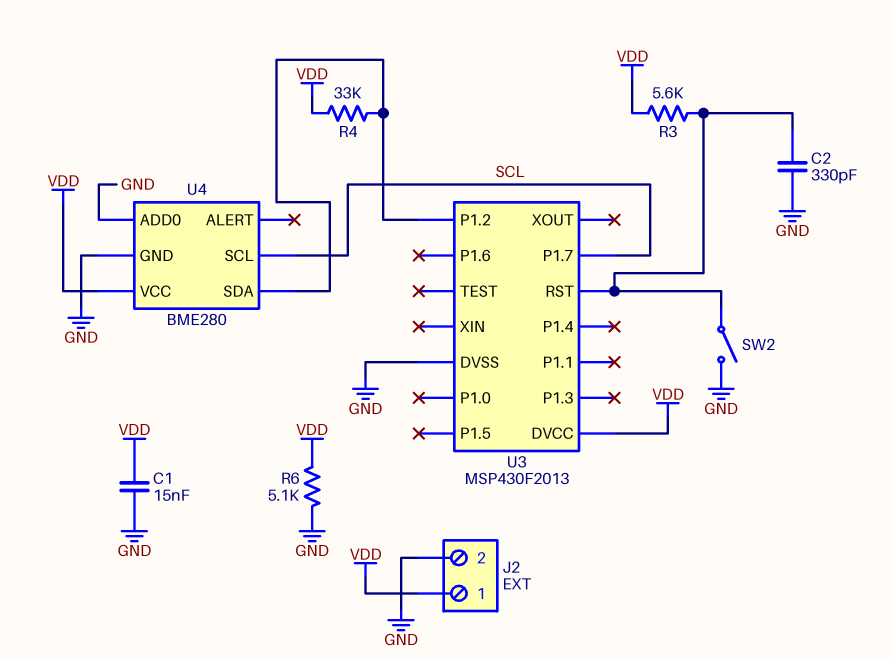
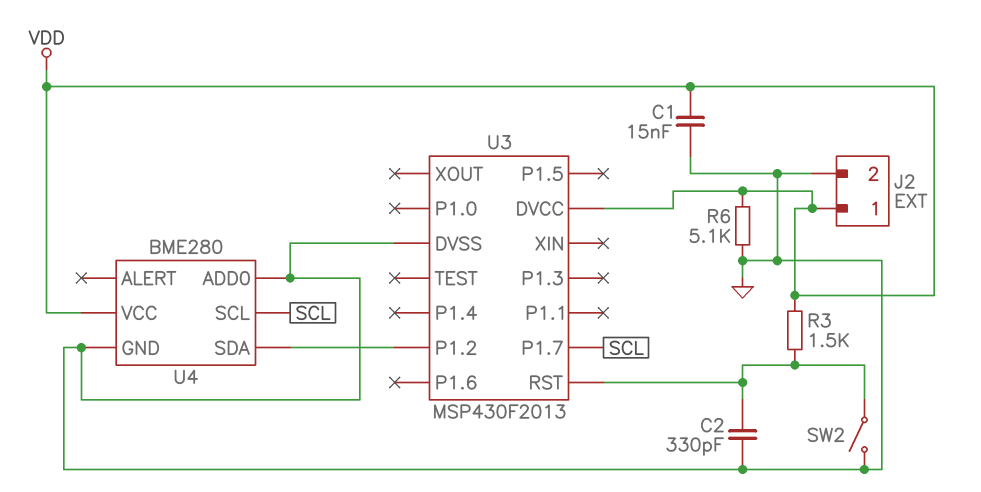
R3: 5.6k (U3/RST, VDD) -> 1.5k (U3/RST, VDD)
R4: 33k (U3/P1.2, VDD) -> none

